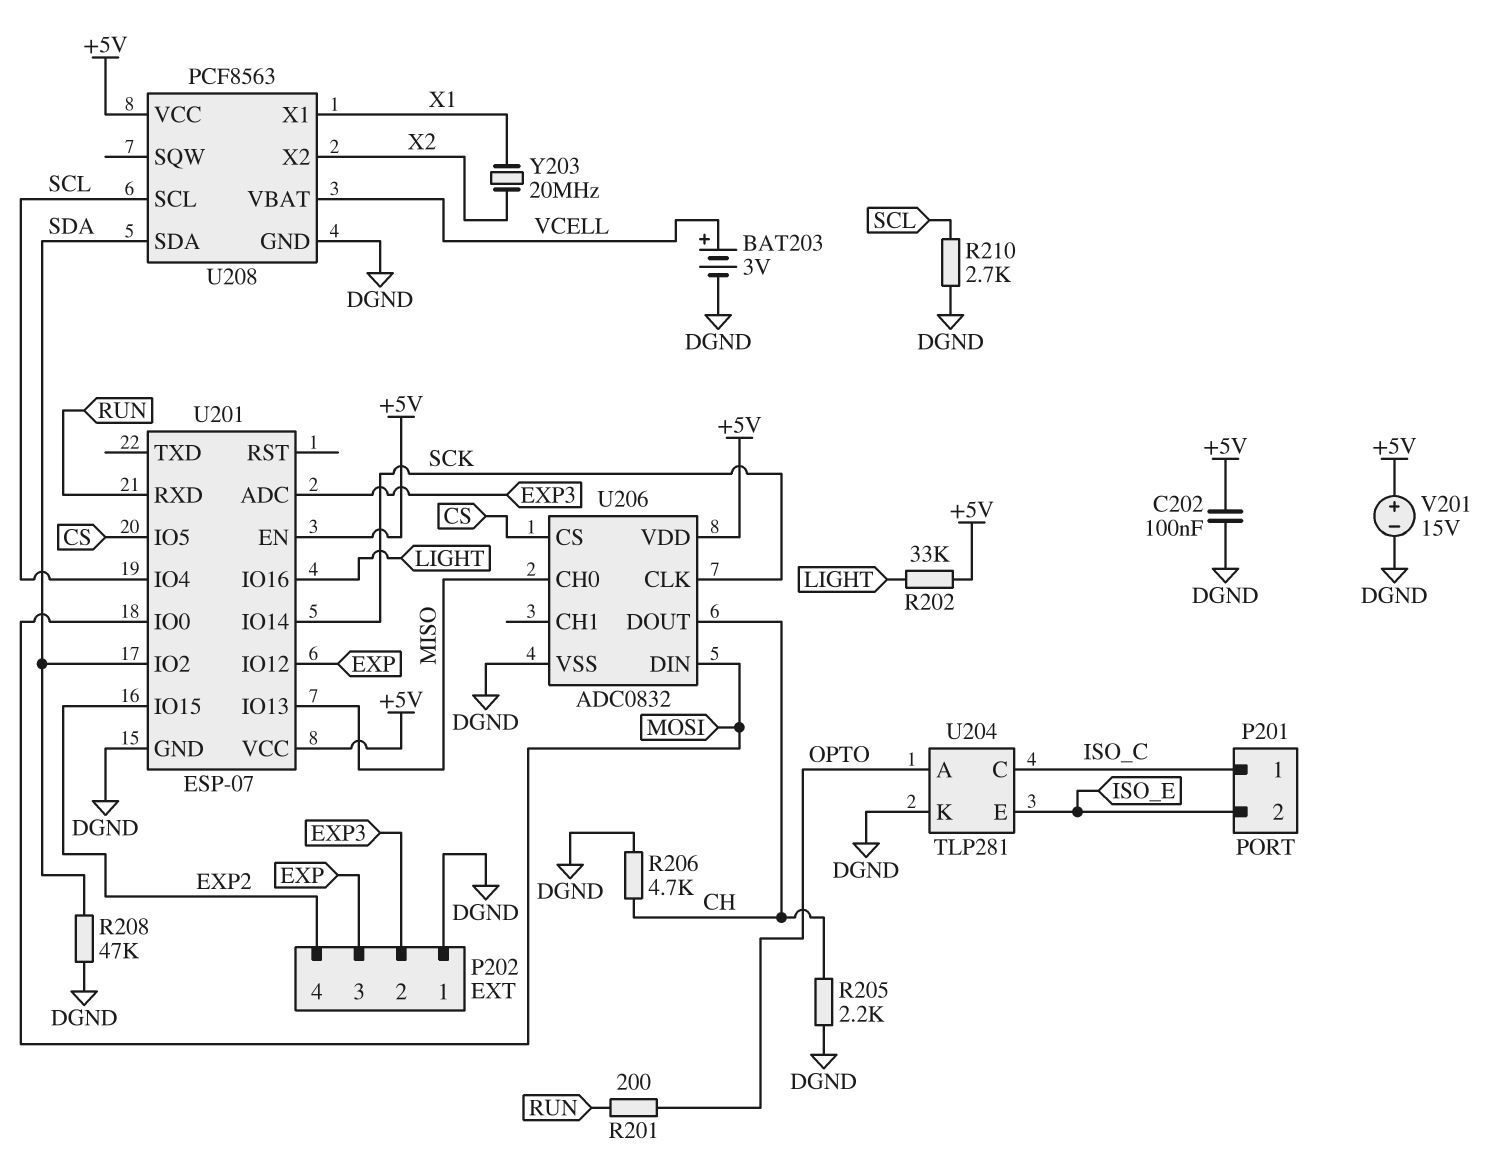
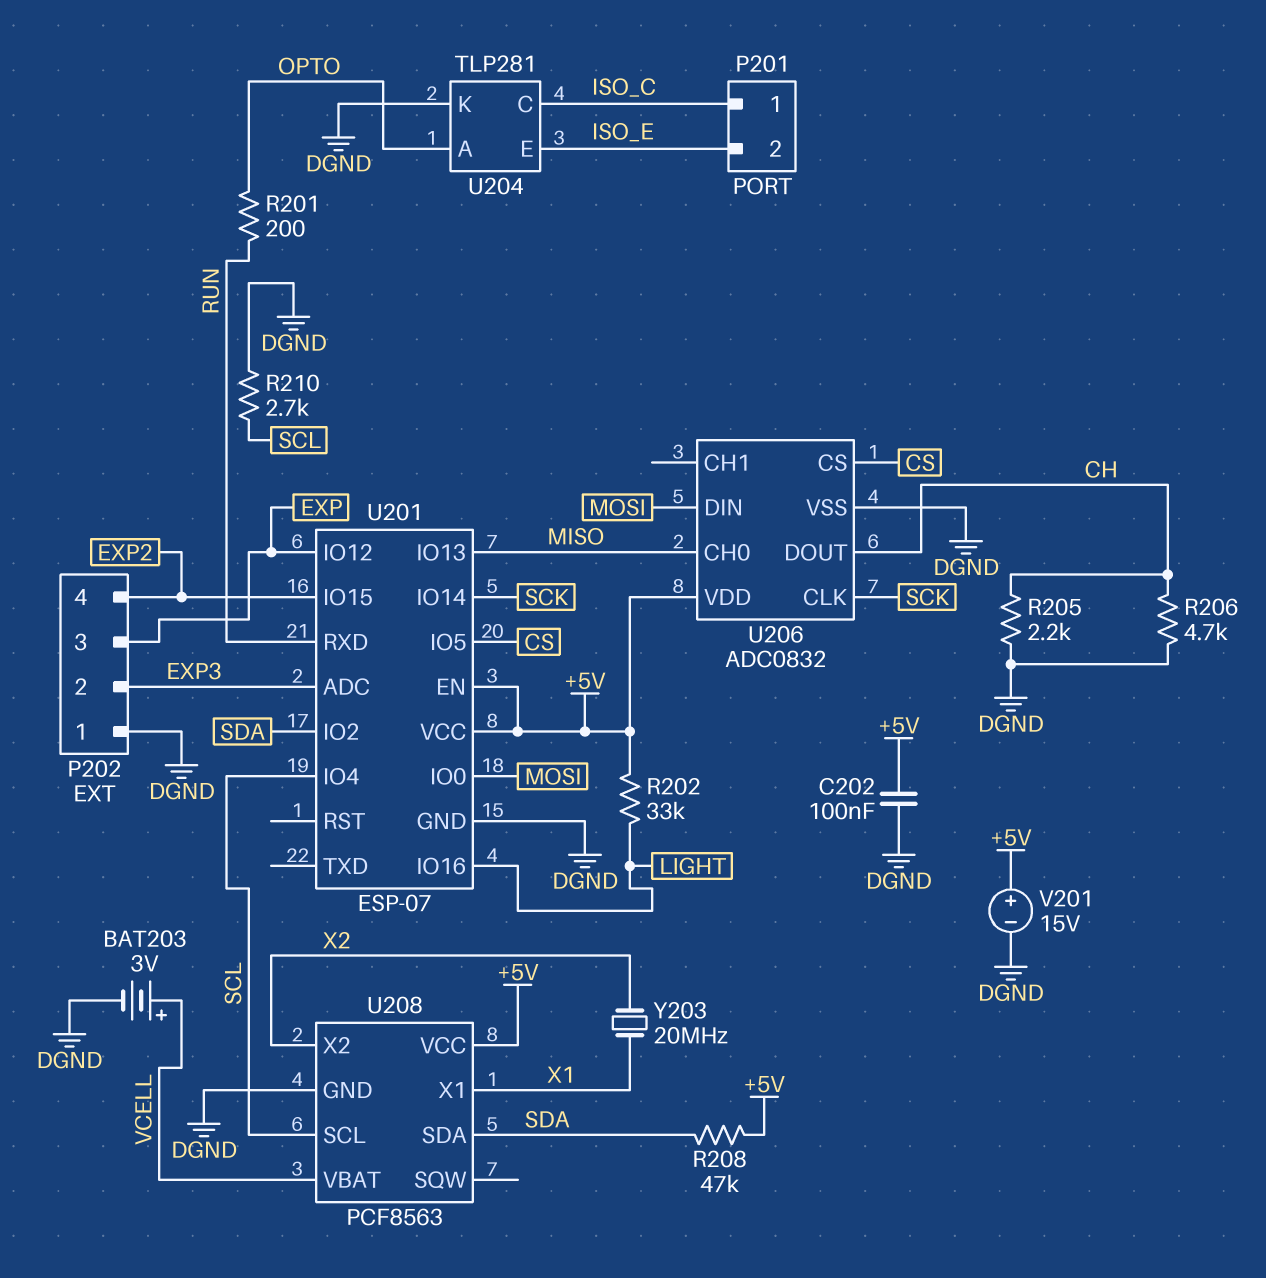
R208: 47k (DGND, SDA) -> 47k (+5V, SDA)

